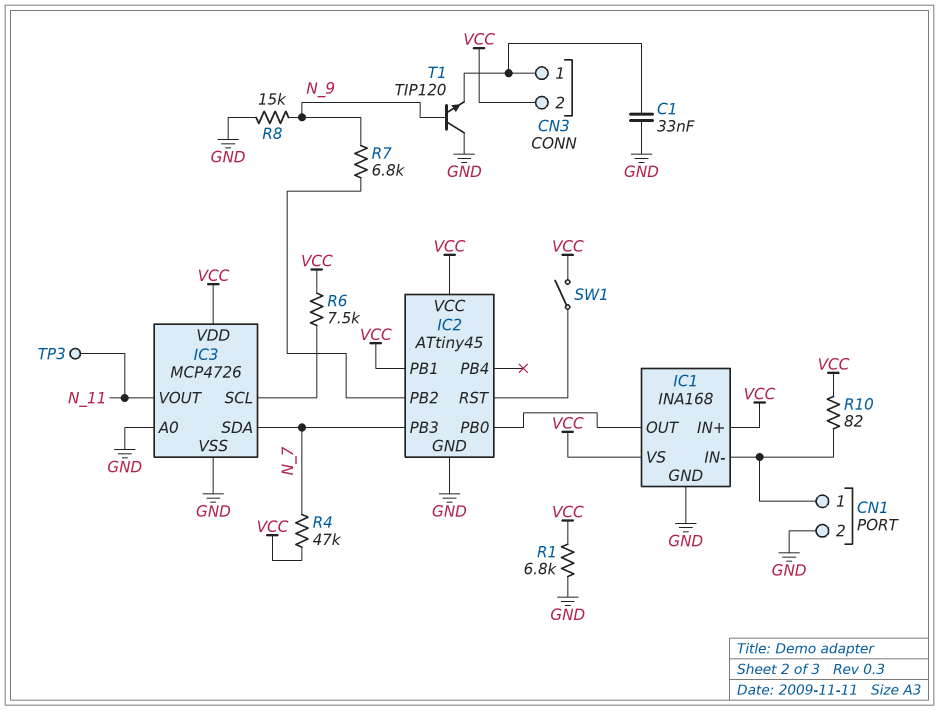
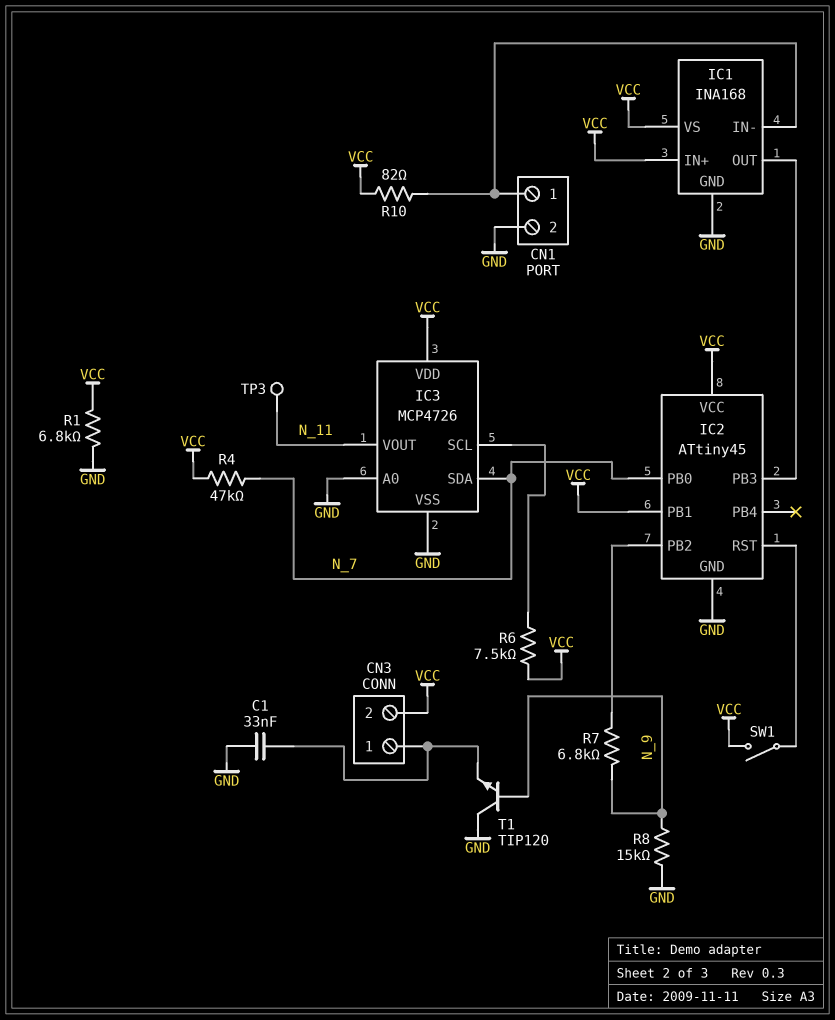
IC2 pin PB0: IC1/OUT -> N_7
IC2 pin PB3: N_7 -> IC1/OUT

